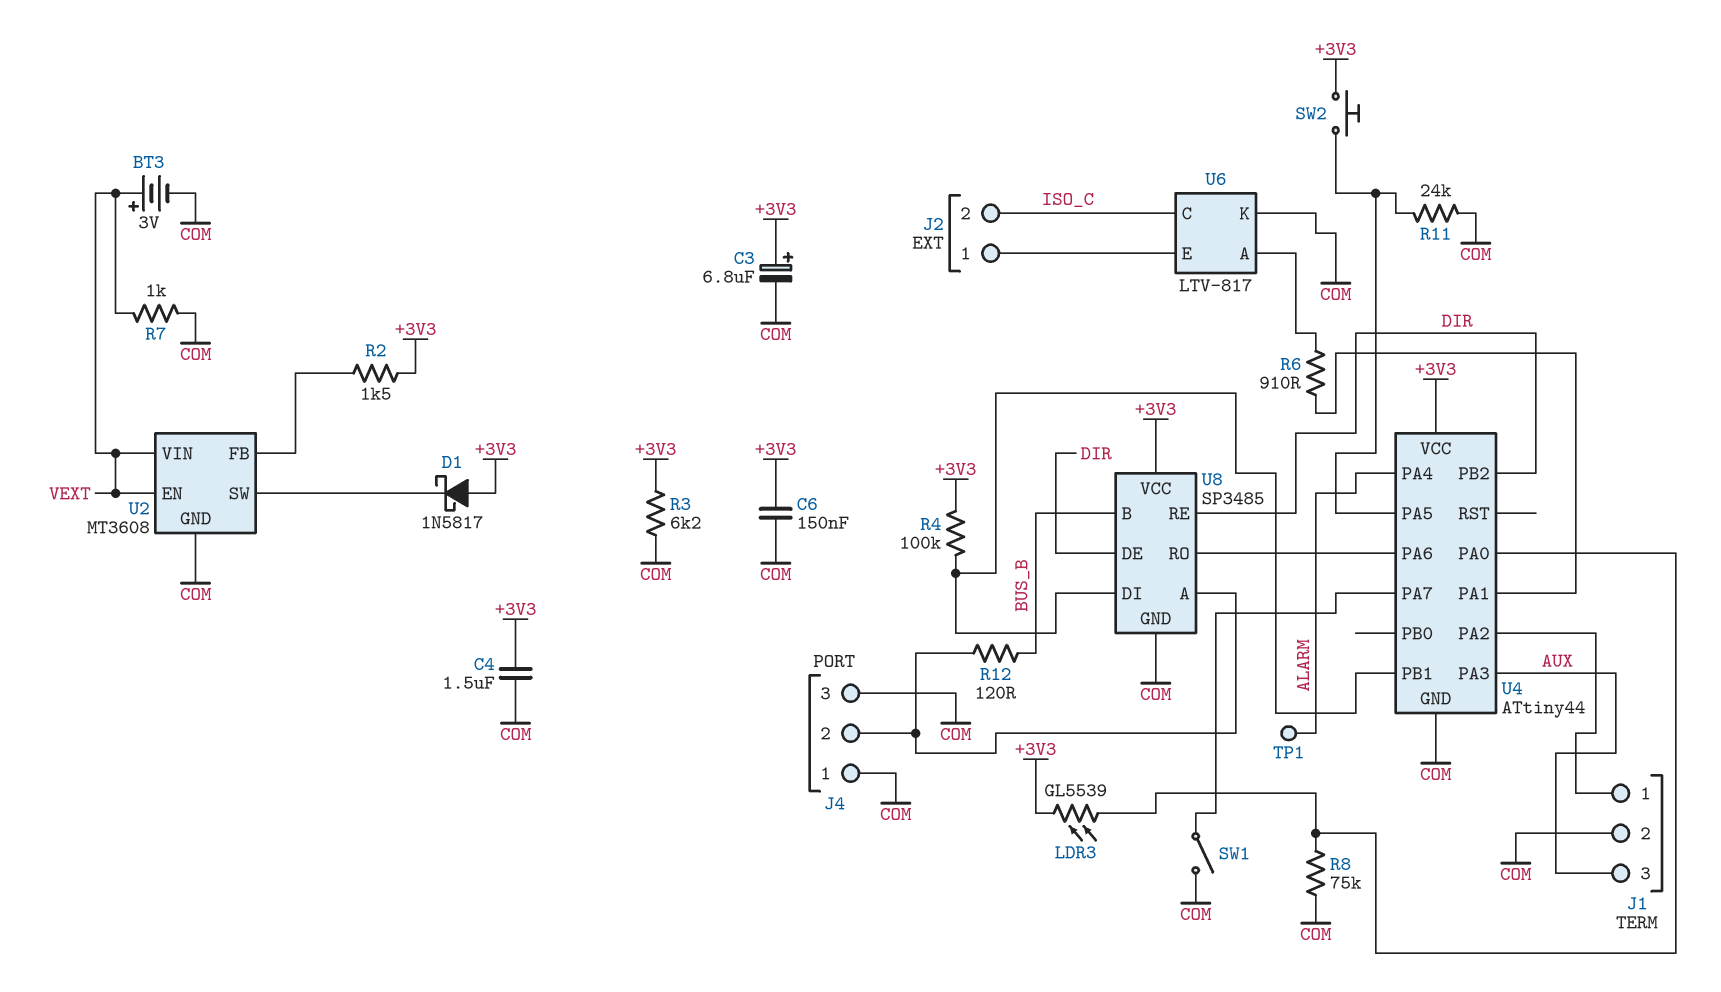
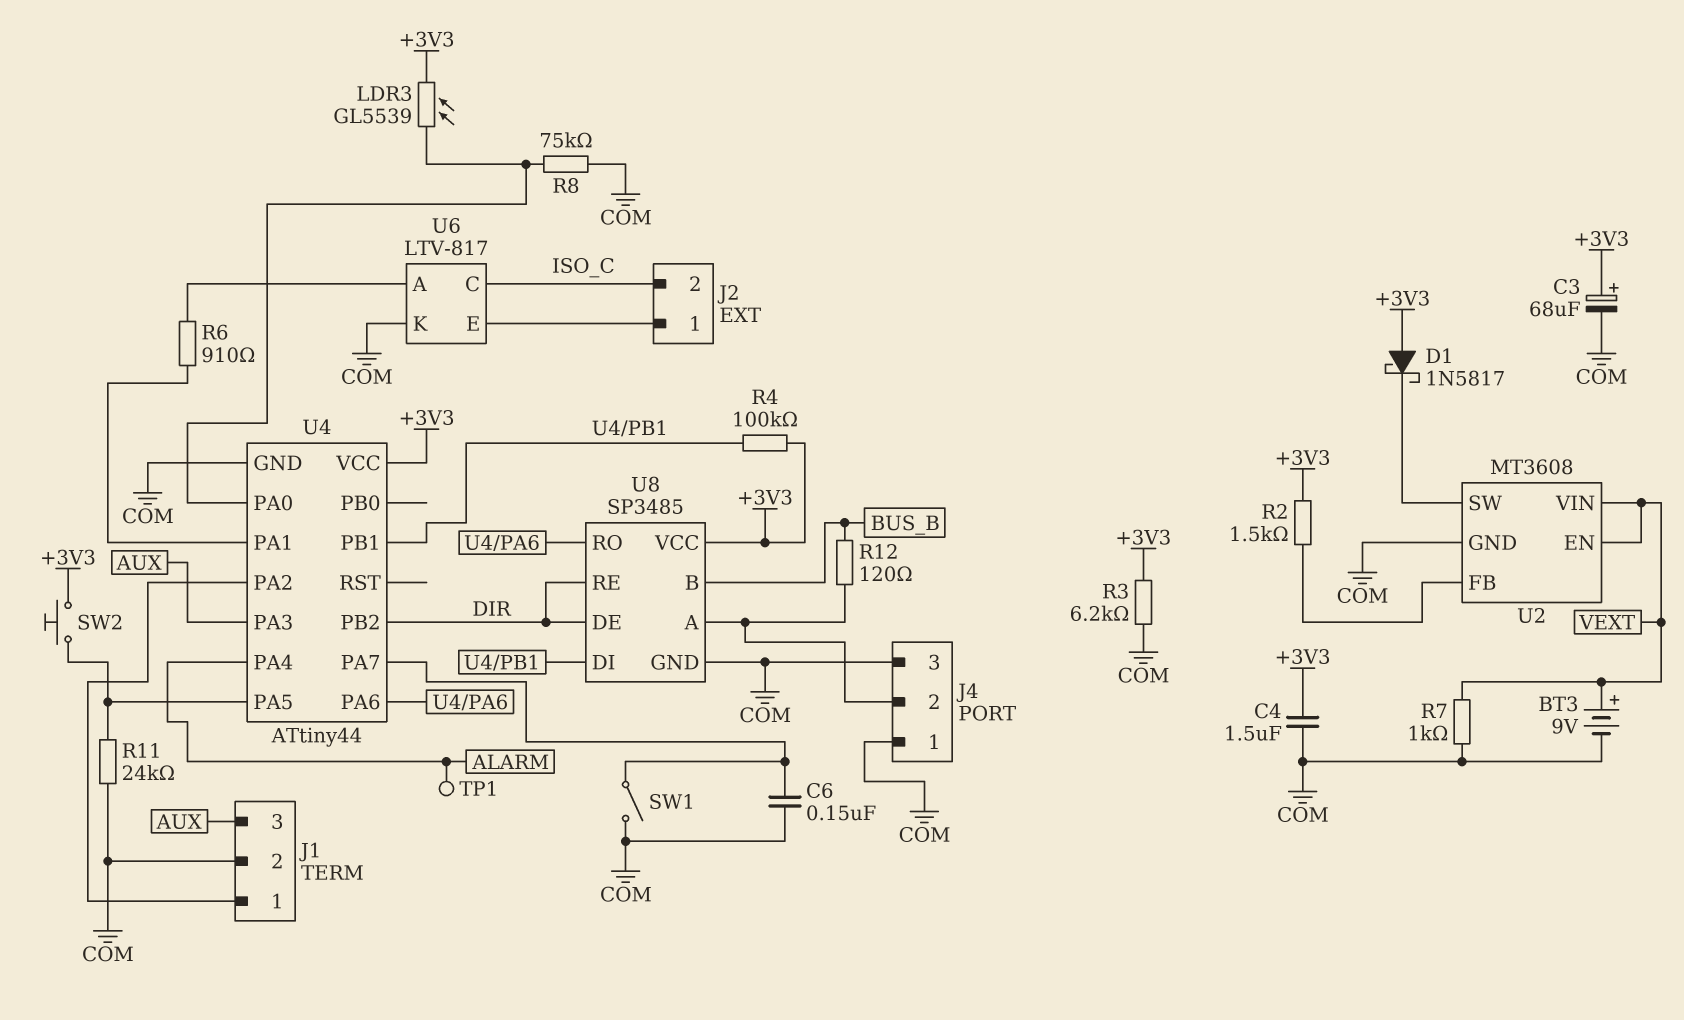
BT3: 3V (plus VEXT, minus COM) -> 9V (plus VEXT, minus COM)
C3: 6.8uF (plus +3V3, minus COM) -> 68uF (plus +3V3, minus COM)
C6: 150nF (+3V3, COM) -> 150nF (COM, U4/PA7)

